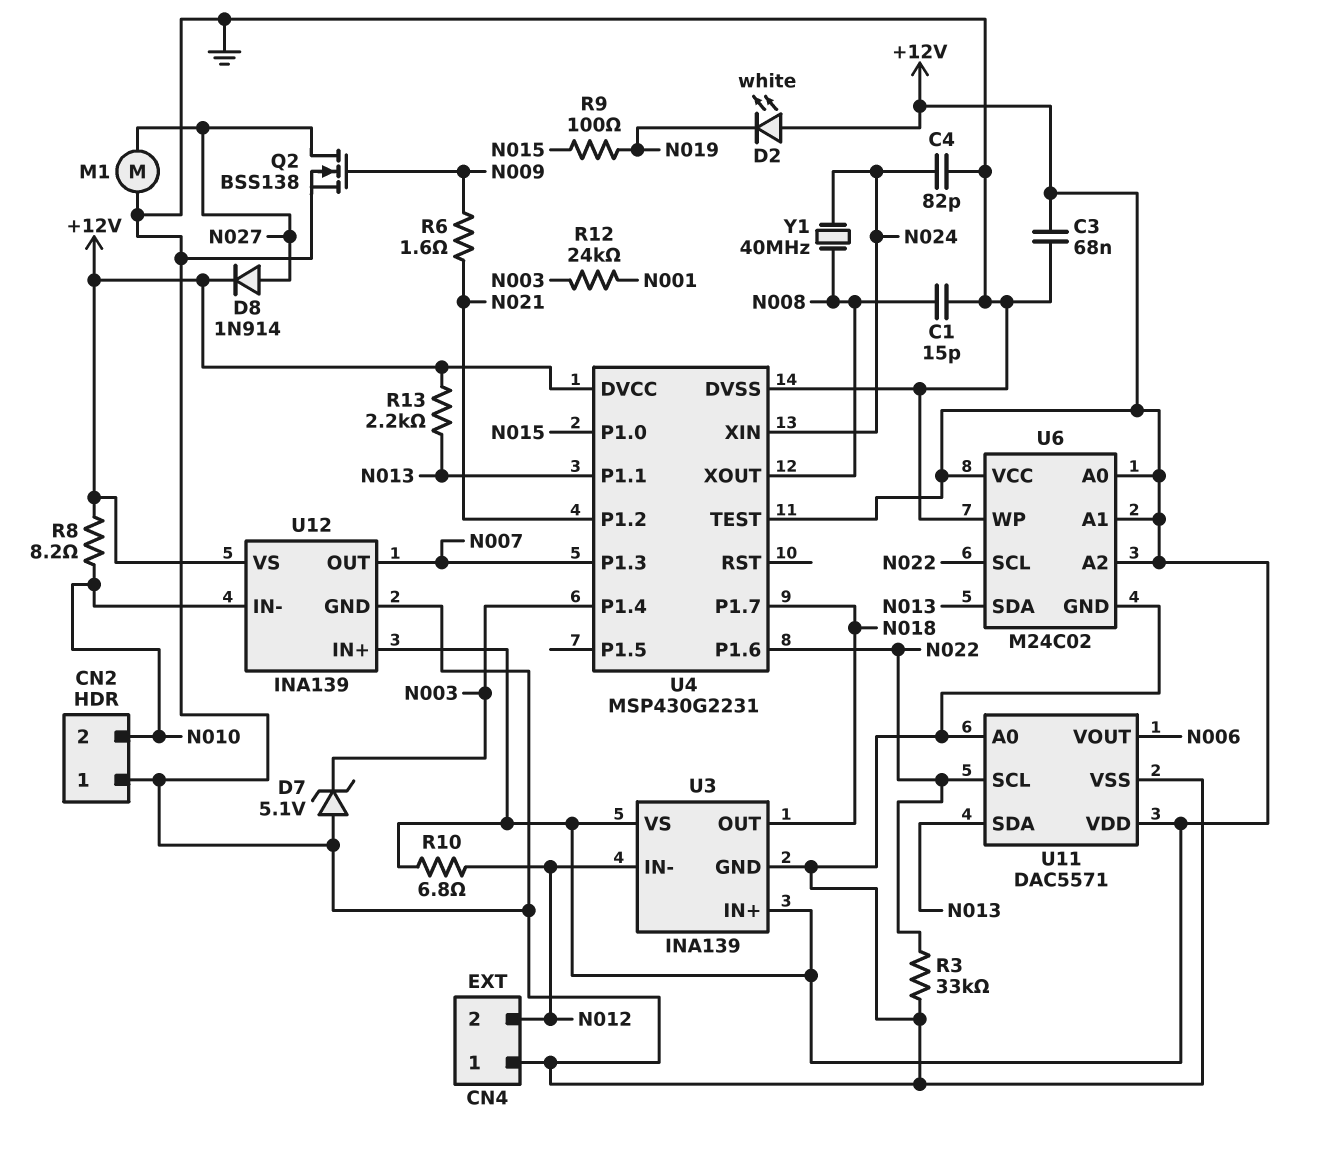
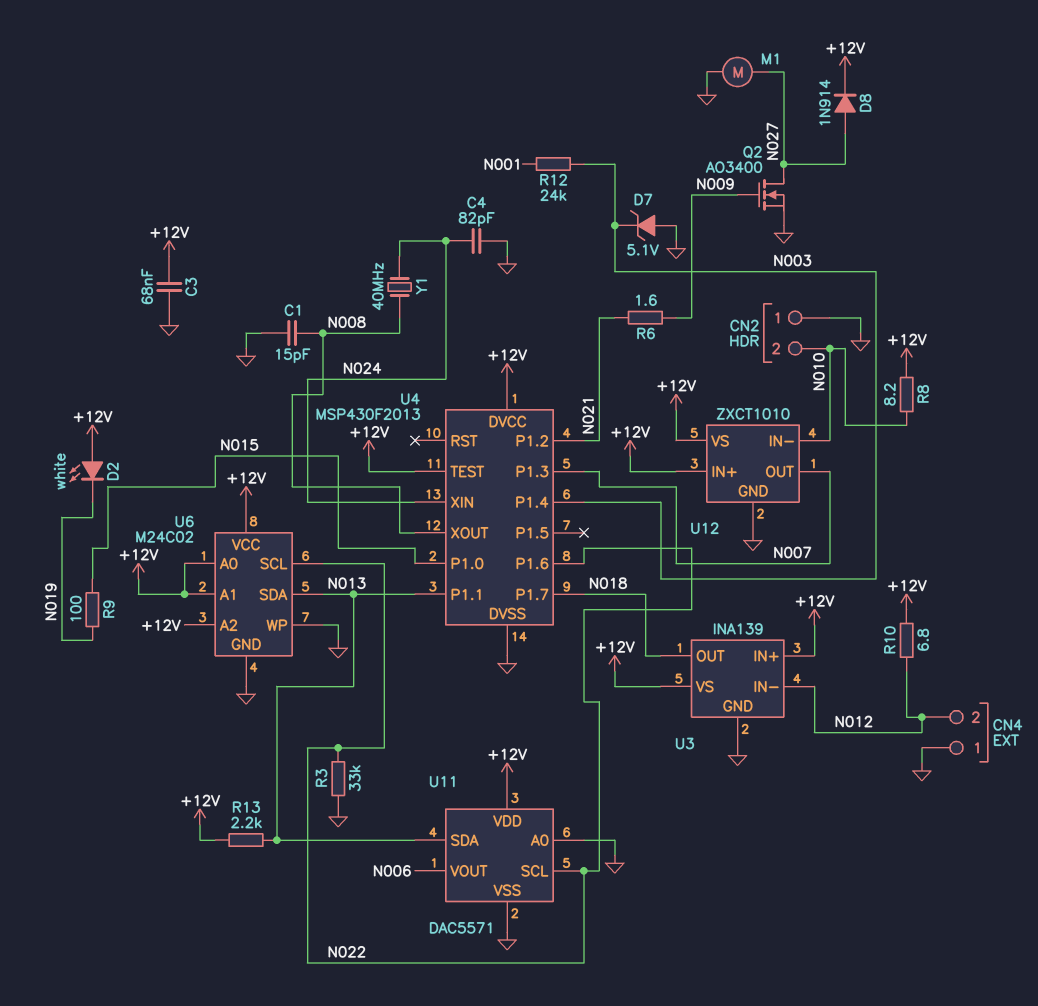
Q2: NMOS BSS138 (G N009, D N027, S GND) -> NMOS AO3400 (G N009, D N027, S GND)
U4: MSP430G2231 -> MSP430F2013
U12: INA139 -> ZXCT1010

